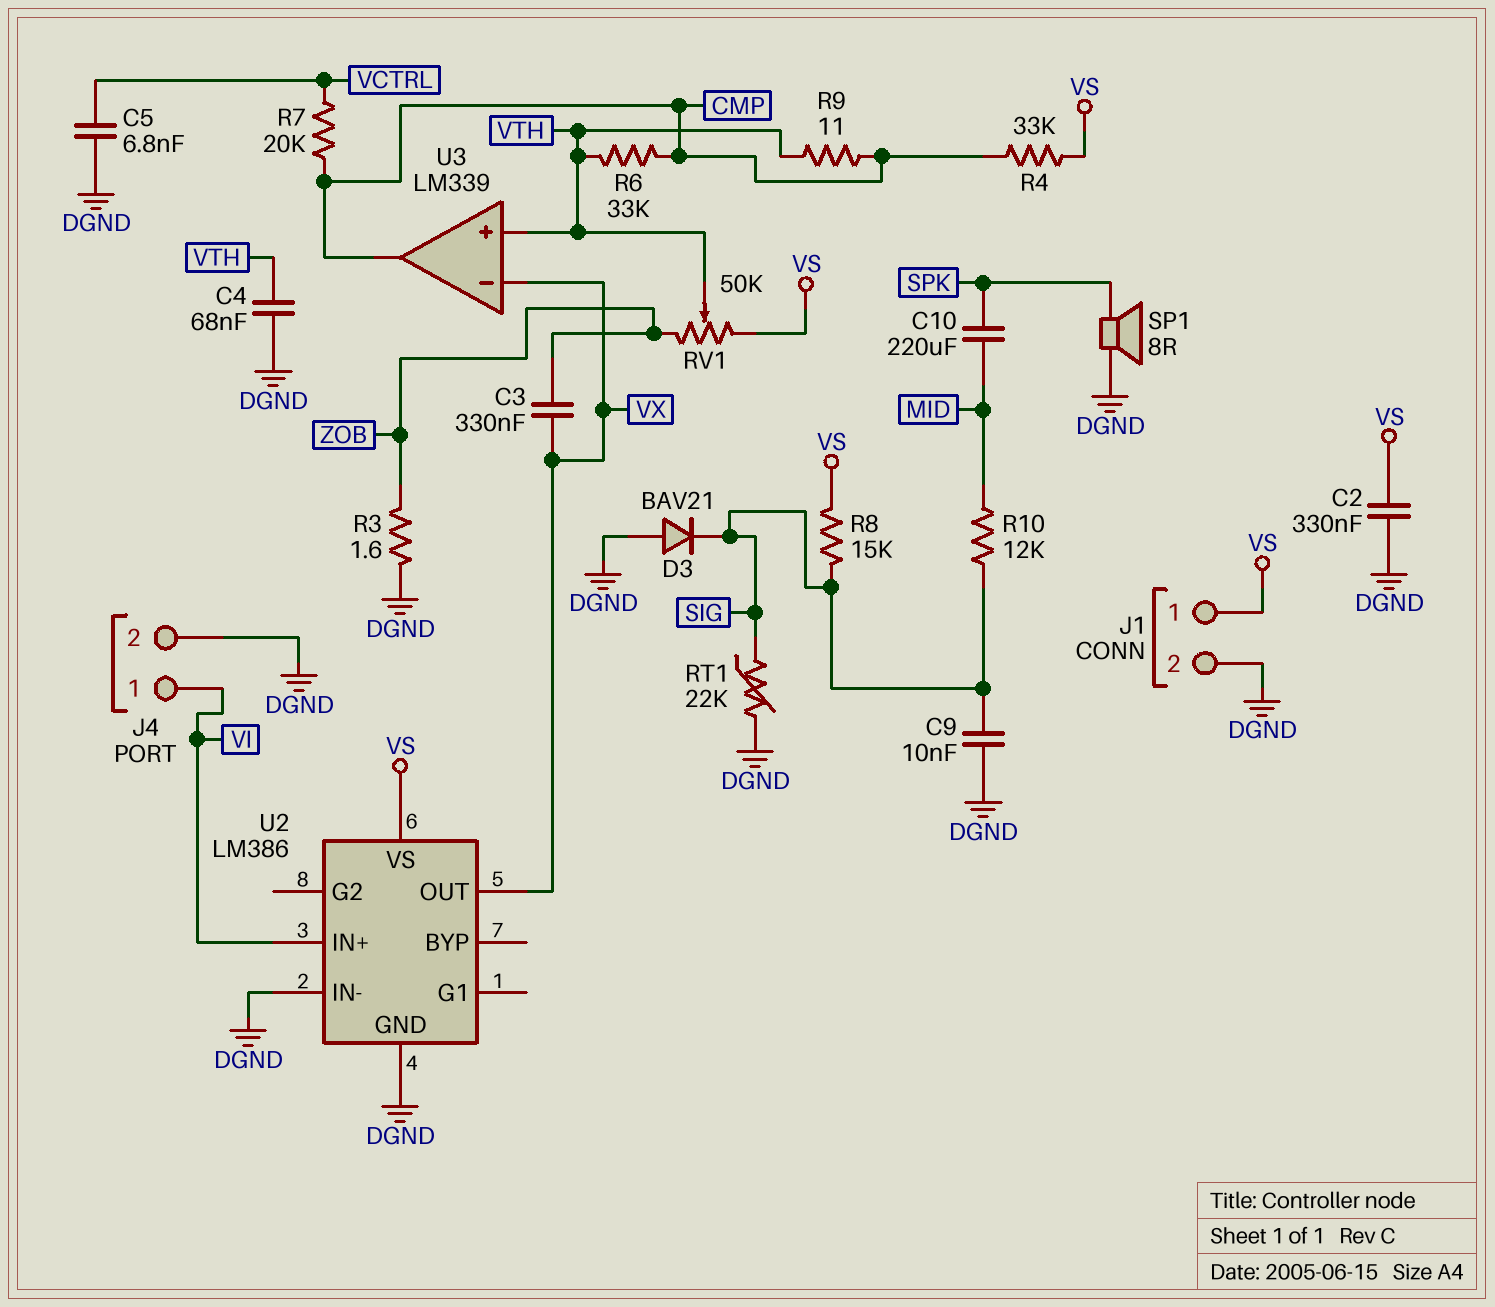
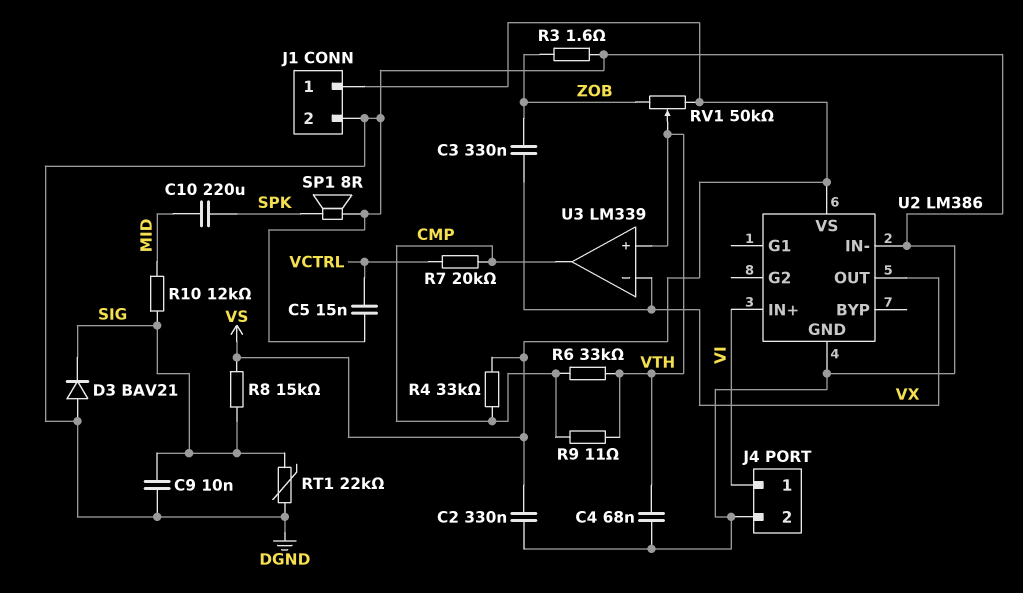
C5: 6.8nF (DGND, VCTRL) -> 15nF (DGND, VCTRL)

